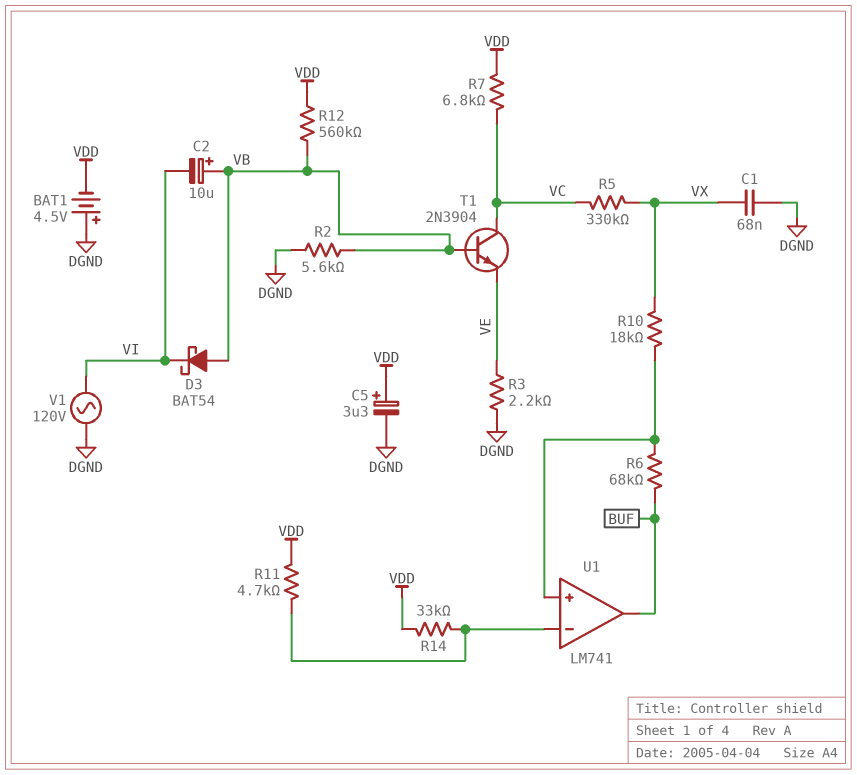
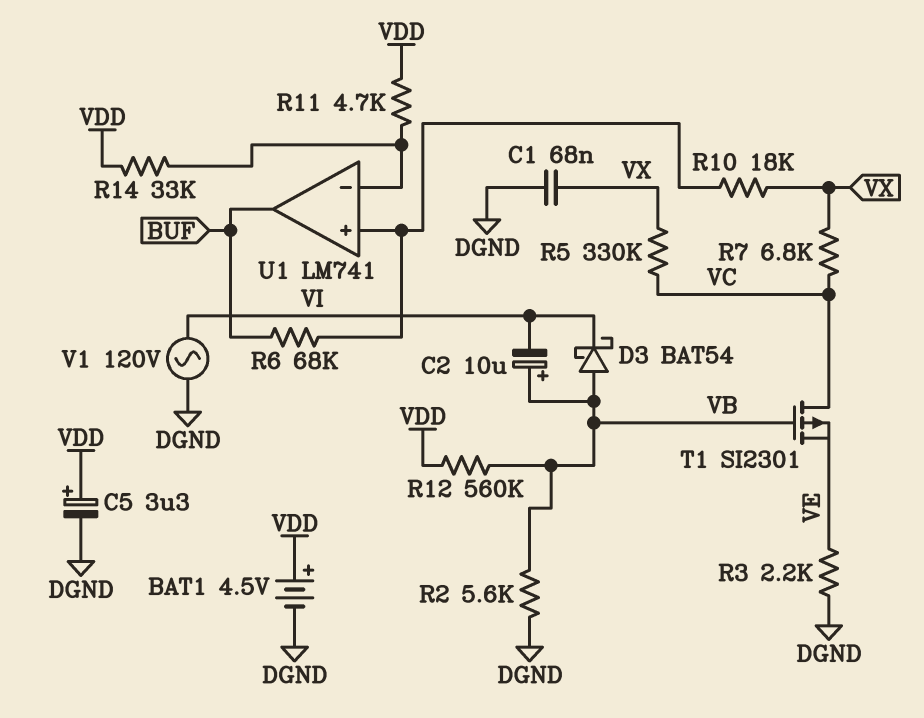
BAT1: 4.5V (plus DGND, minus VDD) -> 4.5V (plus VDD, minus DGND)
R7: 6.8k (VC, VDD) -> 6.8k (VC, VX)
T1: NPN 2N3904 (B VB, C VC, E VE) -> PMOS SI2301 (G VB, D VC, S VE)

